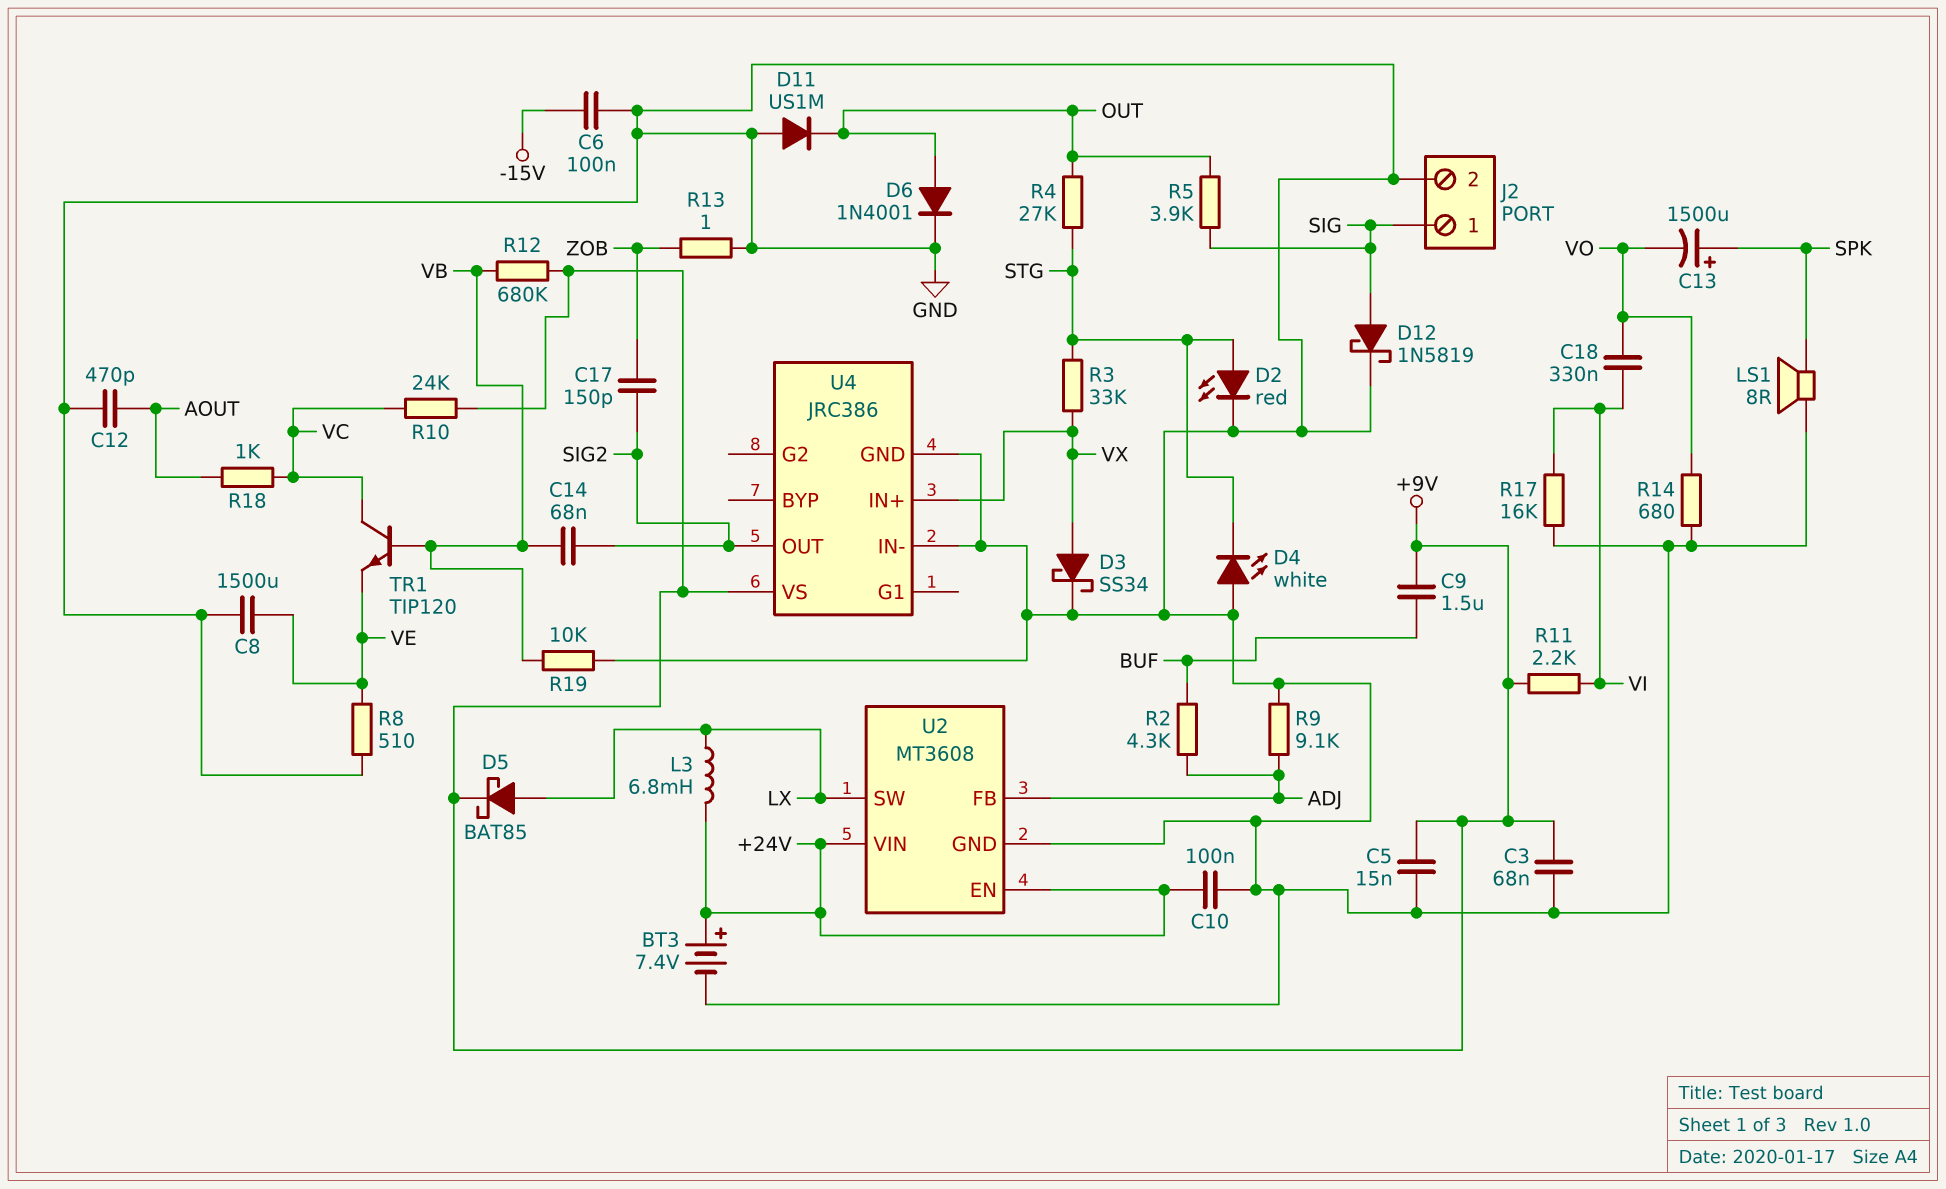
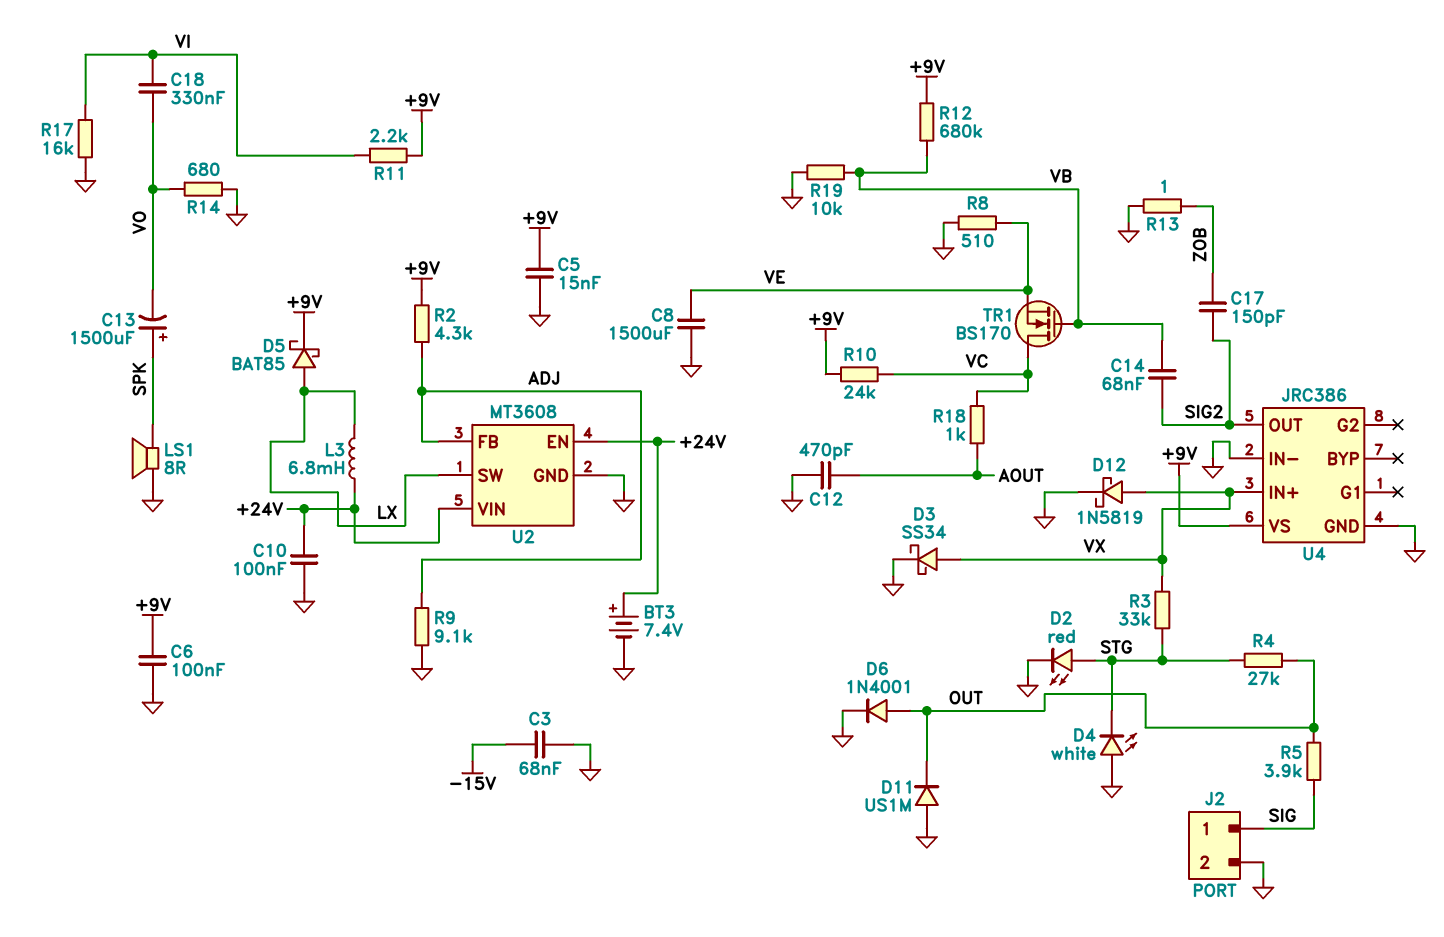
C3: 68nF (+9V, GND) -> 68nF (-15V, GND)
C6: 100nF (-15V, GND) -> 100nF (+9V, GND)
C9: 1.5uF (+9V, BUF) -> none
D12: schottky 1N5819 (A SIG, K GND) -> schottky 1N5819 (A VX, K GND)
R2: 4.3k (ADJ, BUF) -> 4.3k (+9V, ADJ)
TR1: NPN TIP120 (B VB, C VC, E VE) -> NMOS BS170 (G VB, D VC, S VE)

